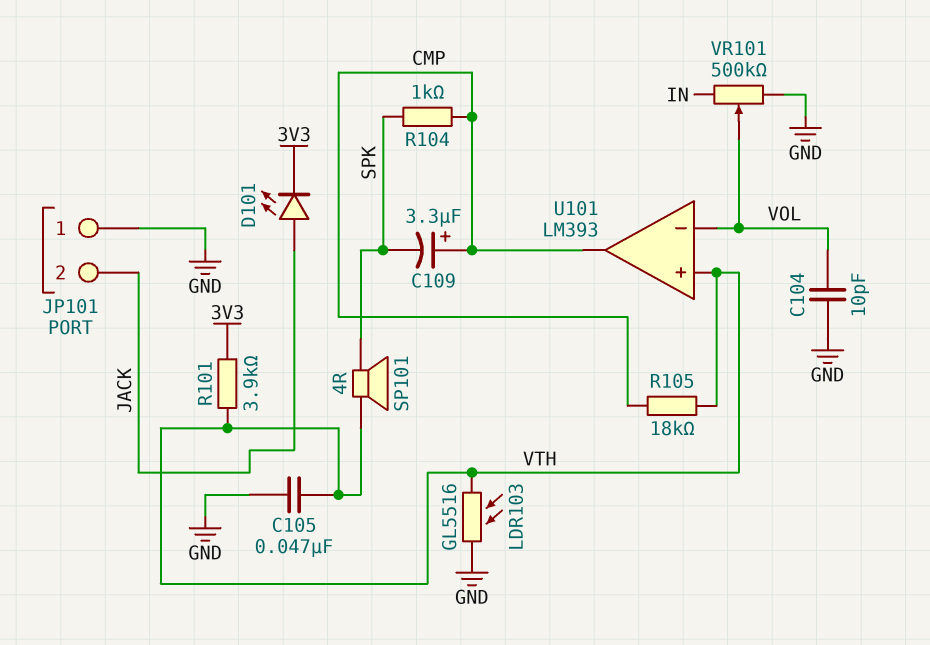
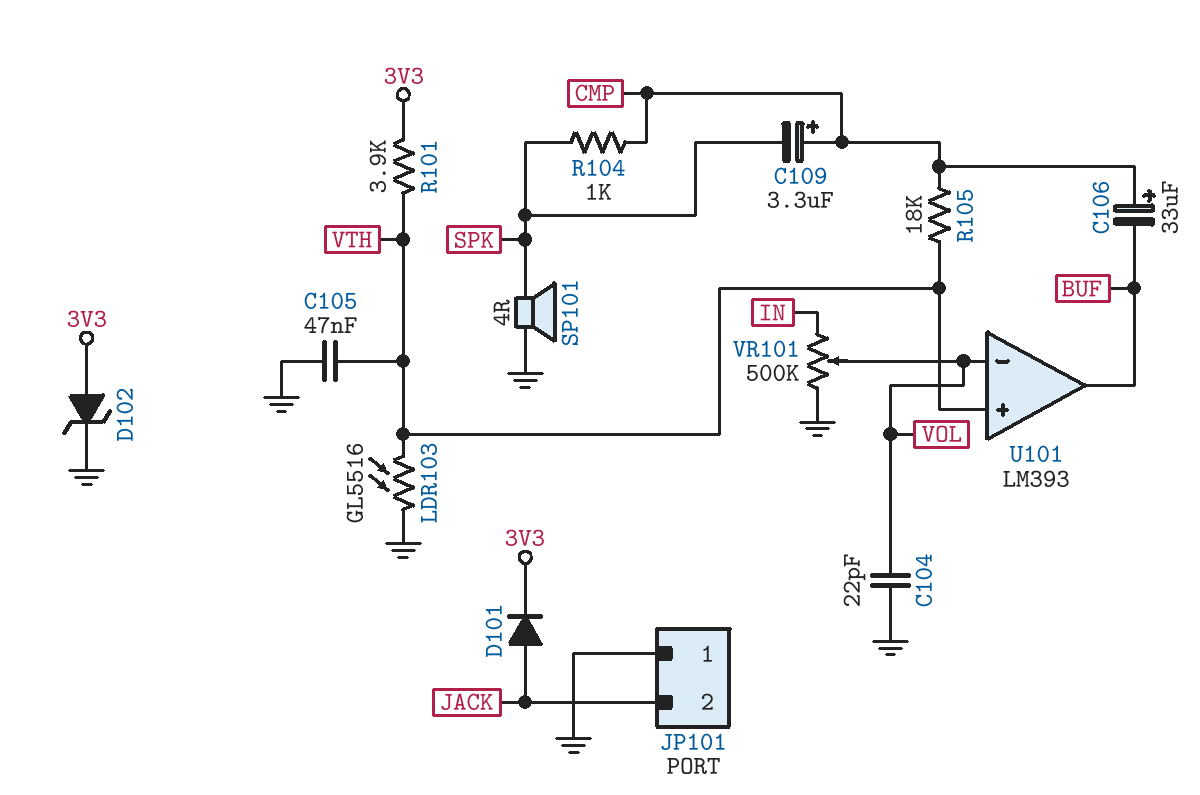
C104: 10pF (GND, VOL) -> 22pF (GND, VOL)
C106: none -> 33uF (plus CMP, minus BUF)
D101: LED (A JACK, K 3V3) -> diode (A JACK, K 3V3)
D102: none -> zener (A 3V3, K GND)
SP101: speaker 4R (SPK, VTH) -> speaker 4R (GND, SPK)
U101 pin out: CMP -> BUF

